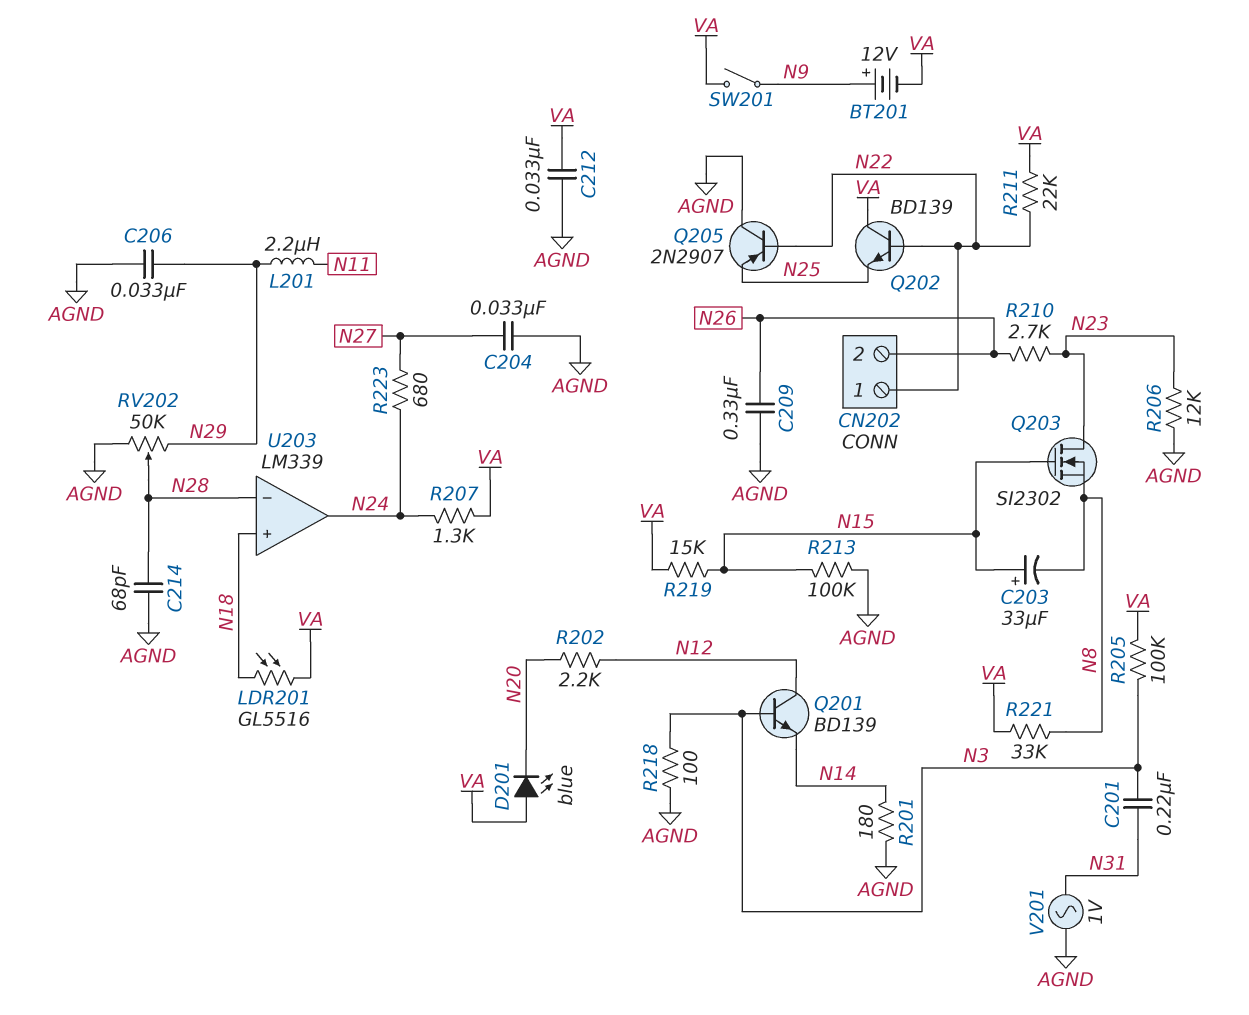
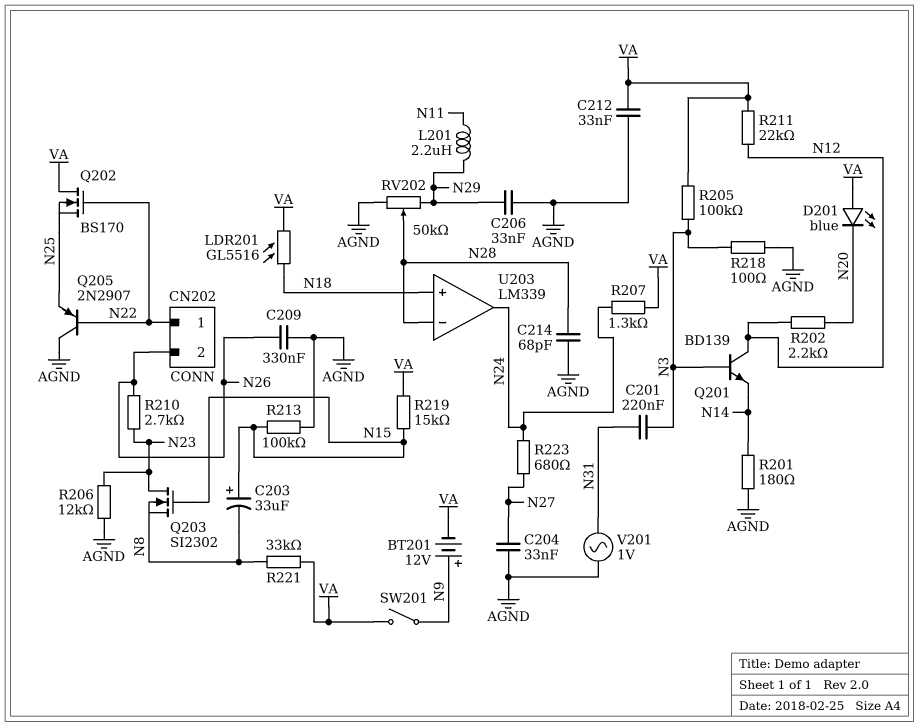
Q202: NPN BD139 (B N22, C VA, E N25) -> NMOS BS170 (G N22, D VA, S N25)
R211: 22k (N22, VA) -> 22k (N12, VA)

